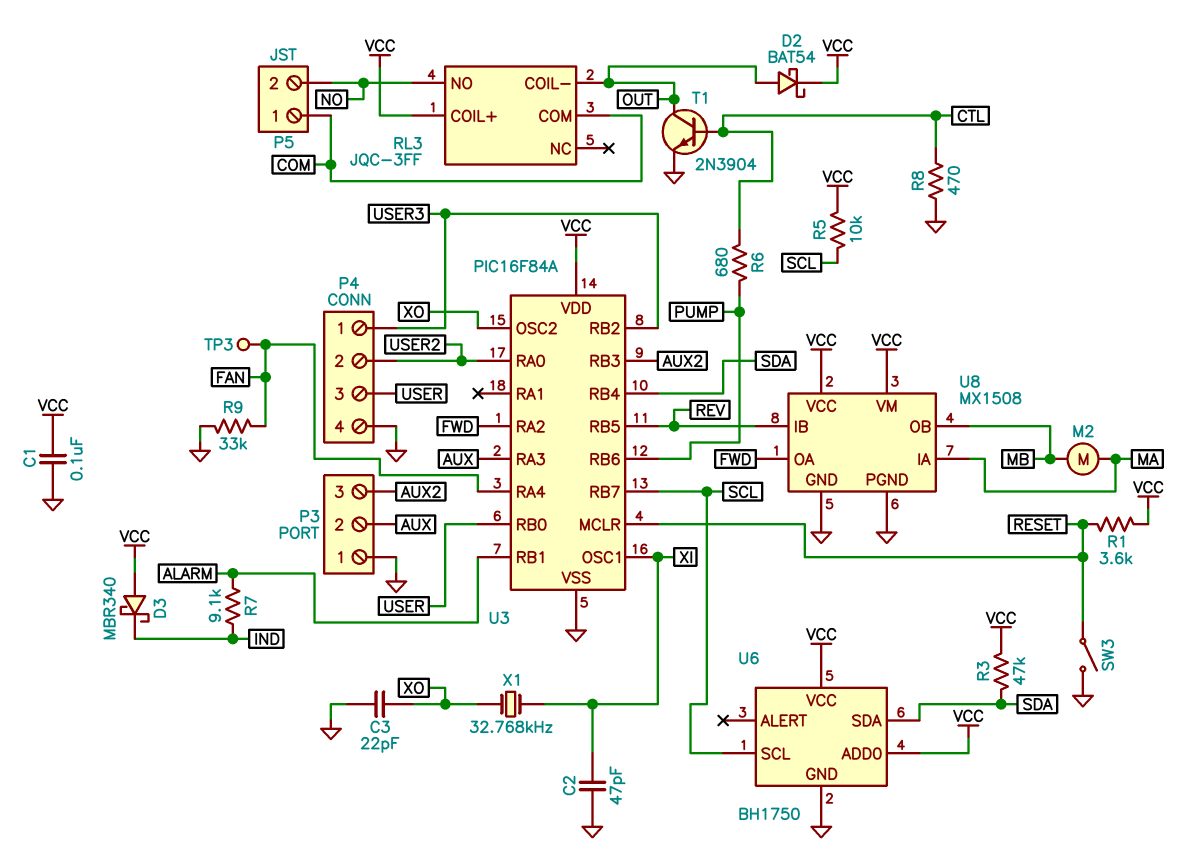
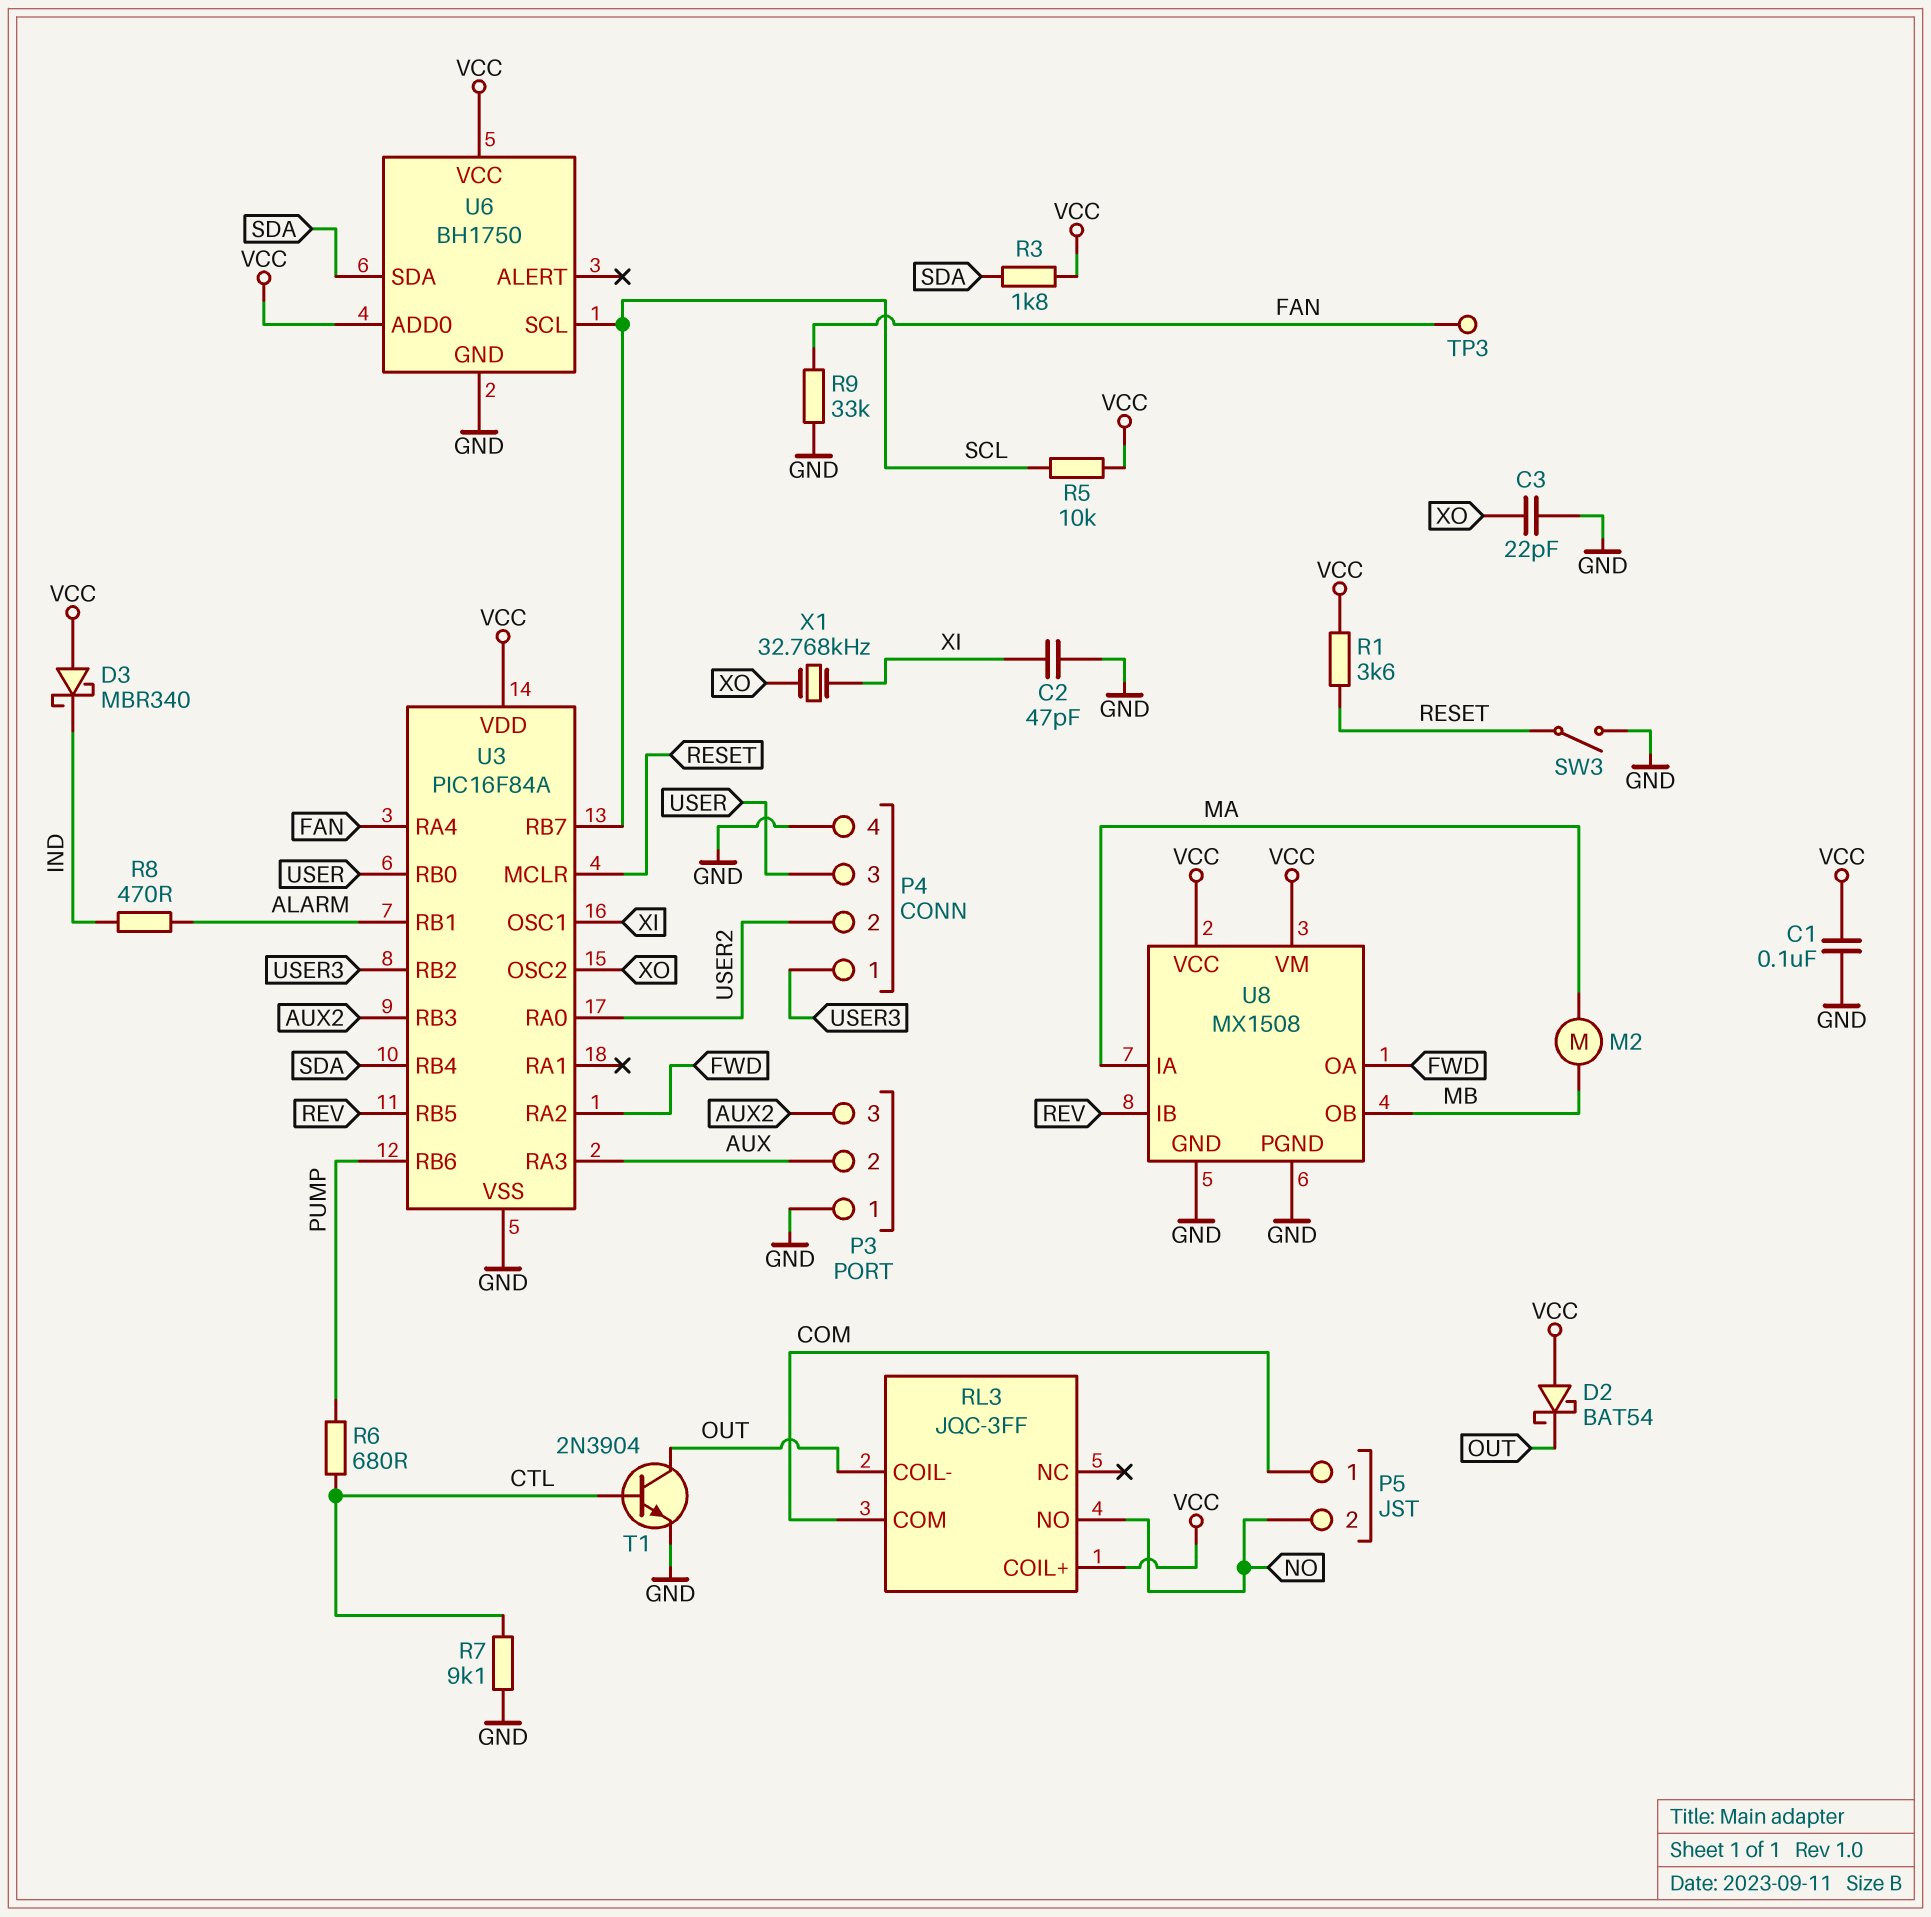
D2: schottky BAT54 (A OUT, K VCC) -> schottky BAT54 (A VCC, K OUT)
R3: 47k (SDA, VCC) -> 1.8k (SDA, VCC)
R7: 9.1k (ALARM, IND) -> 9.1k (CTL, GND)
R8: 470 (CTL, GND) -> 470 (ALARM, IND)

